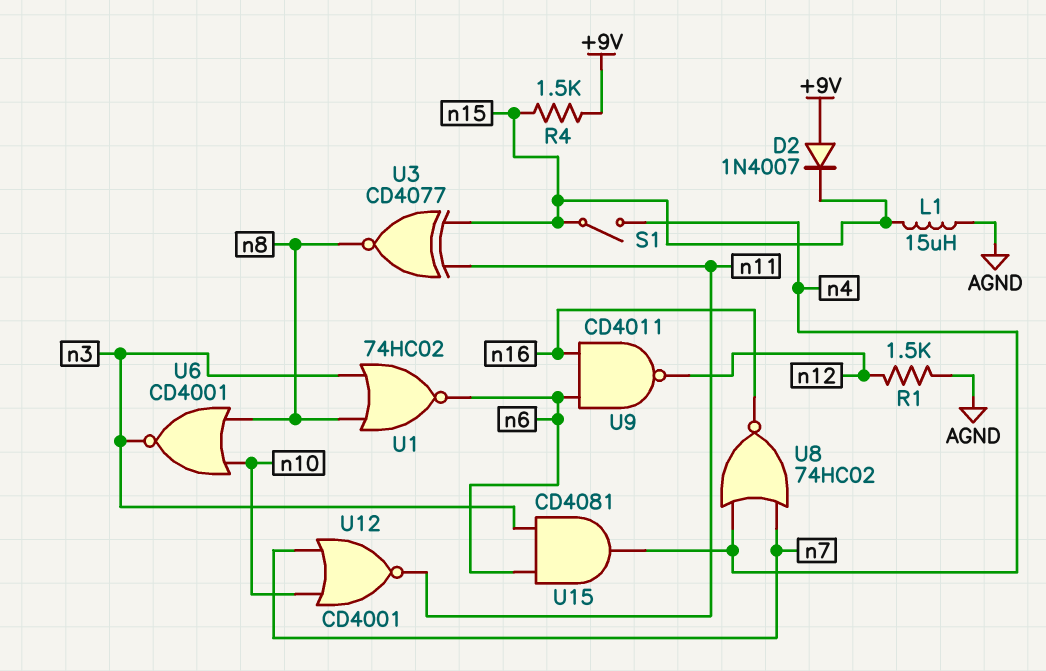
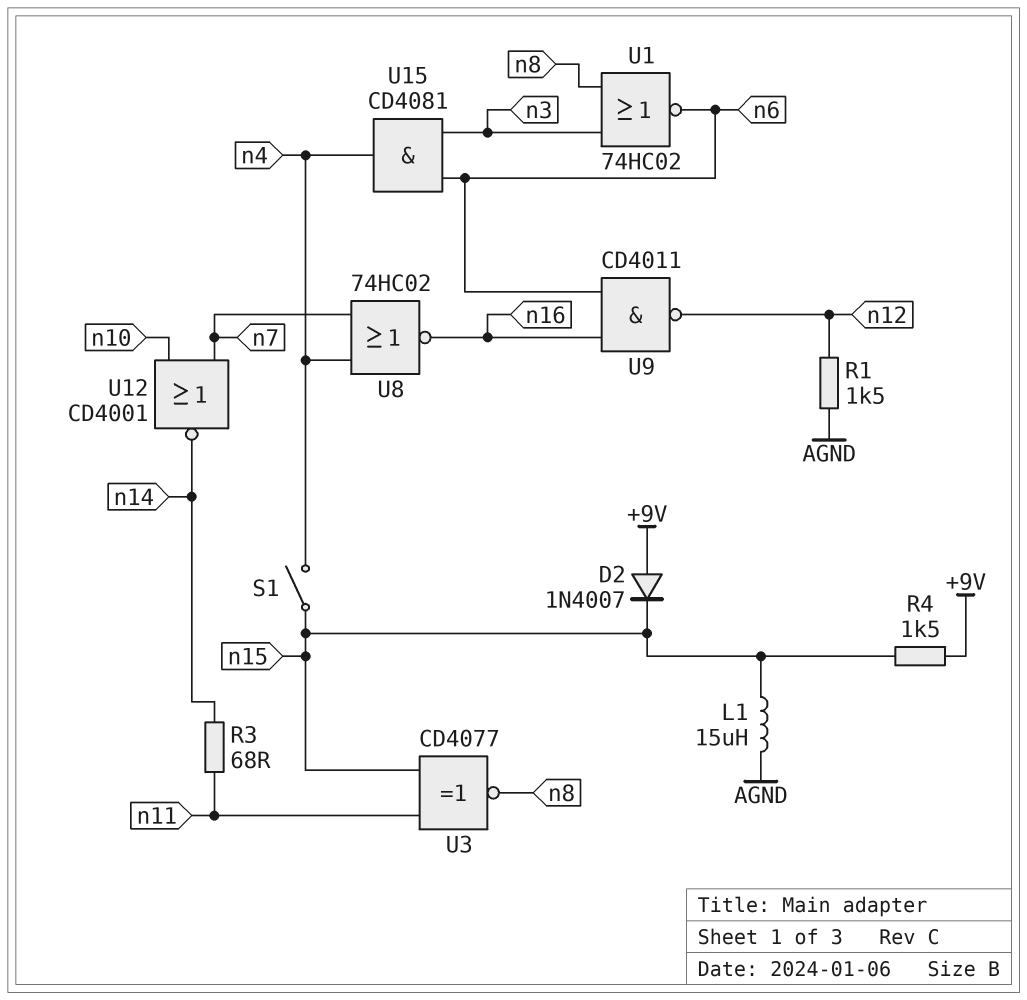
R3: none -> 68 (n11, n14)
U6: NOR CD4001 (in n8, in n10, out n3) -> none
U12: NOR CD4001 (in n7, in n10, out n11) -> NOR CD4001 (in n7, in n10, out n14)

